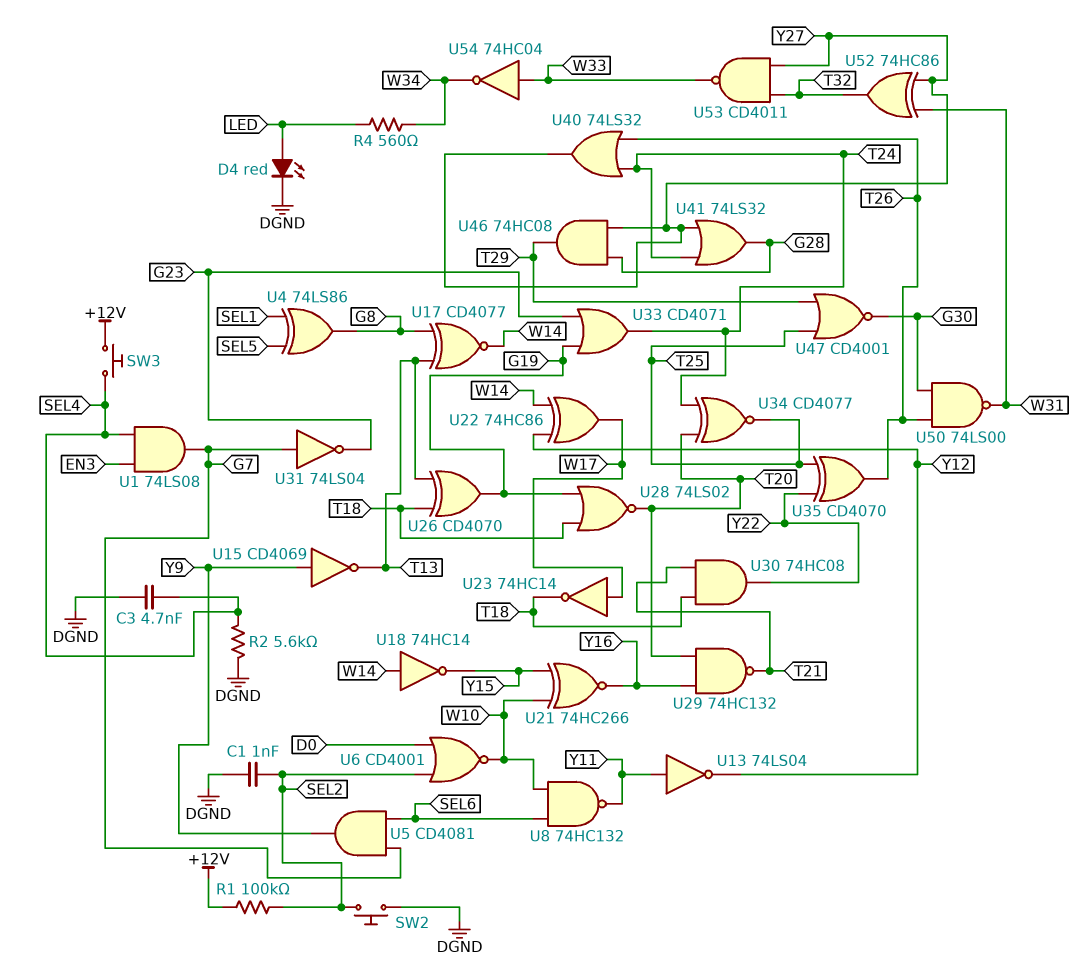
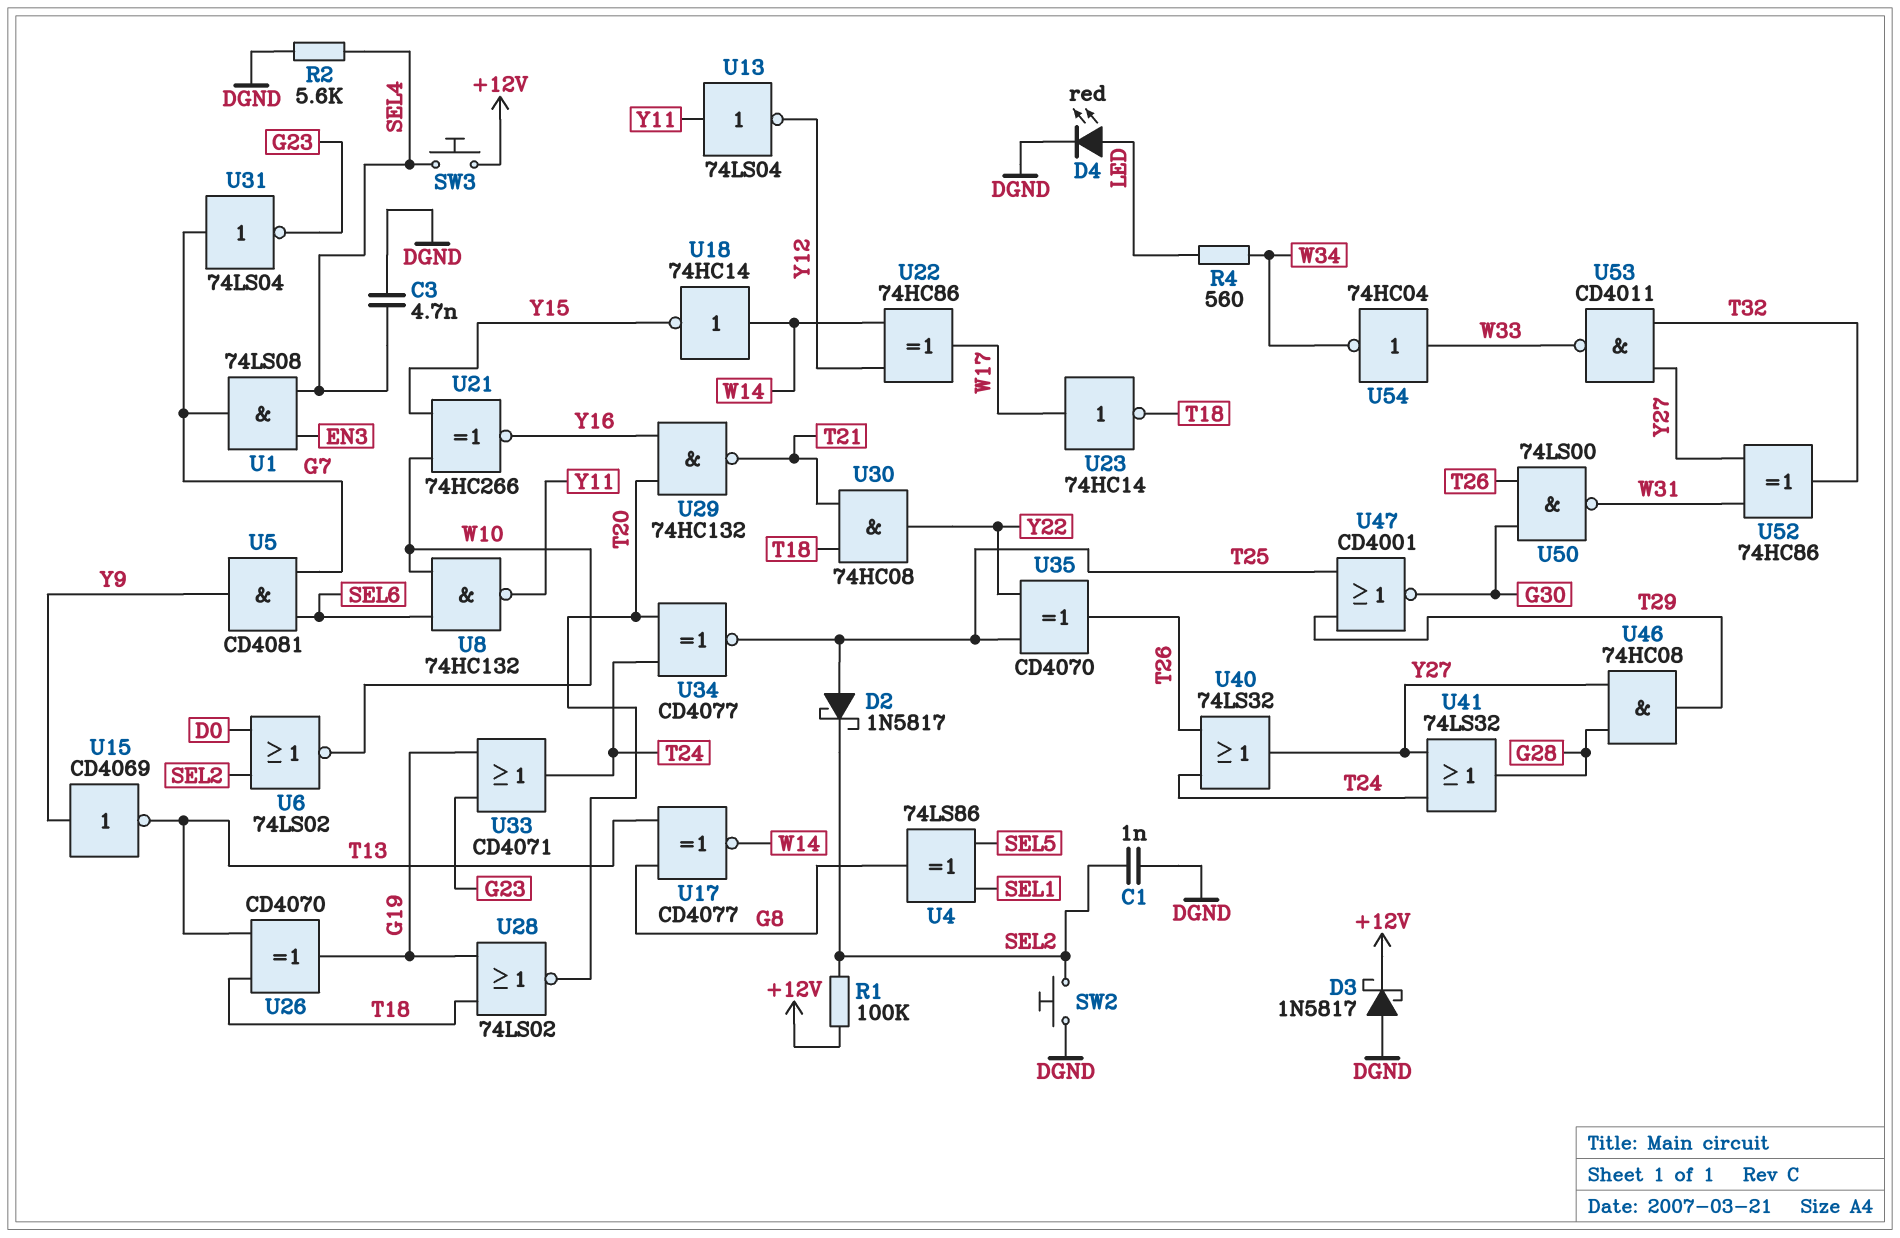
D2: none -> schottky 1N5817 (A T25, K SEL2)
D3: none -> schottky 1N5817 (A DGND, K +12V)
U6: NOR CD4001 (in D0, in SEL2, out W10) -> NOR 74LS02 (in D0, in SEL2, out W10)

